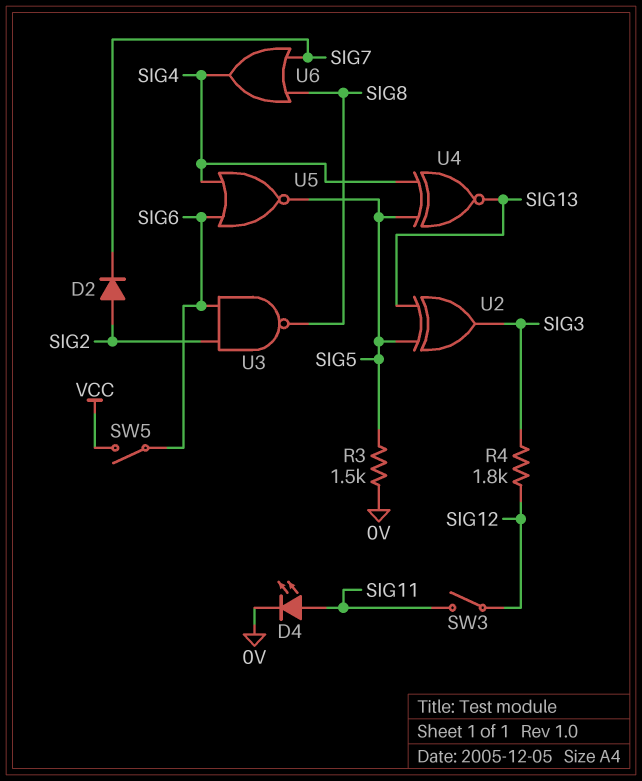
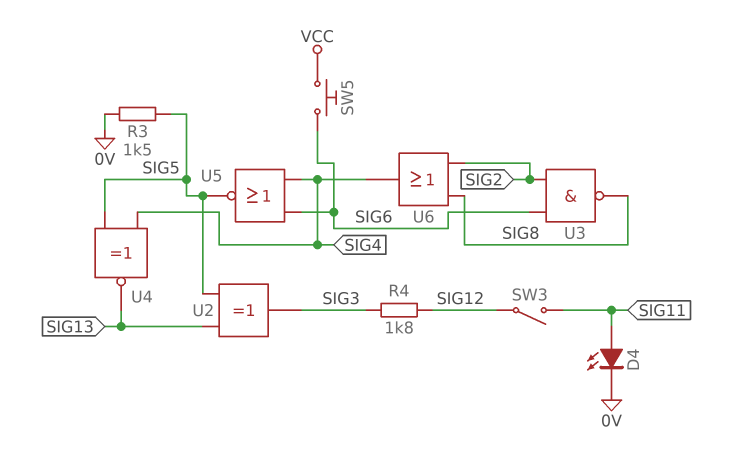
D2: diode (A SIG2, K SIG7) -> none
SW5: switch (SIG6, VCC) -> button (SIG6, VCC)
U6: OR (in SIG7, in SIG8, out SIG4) -> OR (in SIG2, in SIG8, out SIG4)

